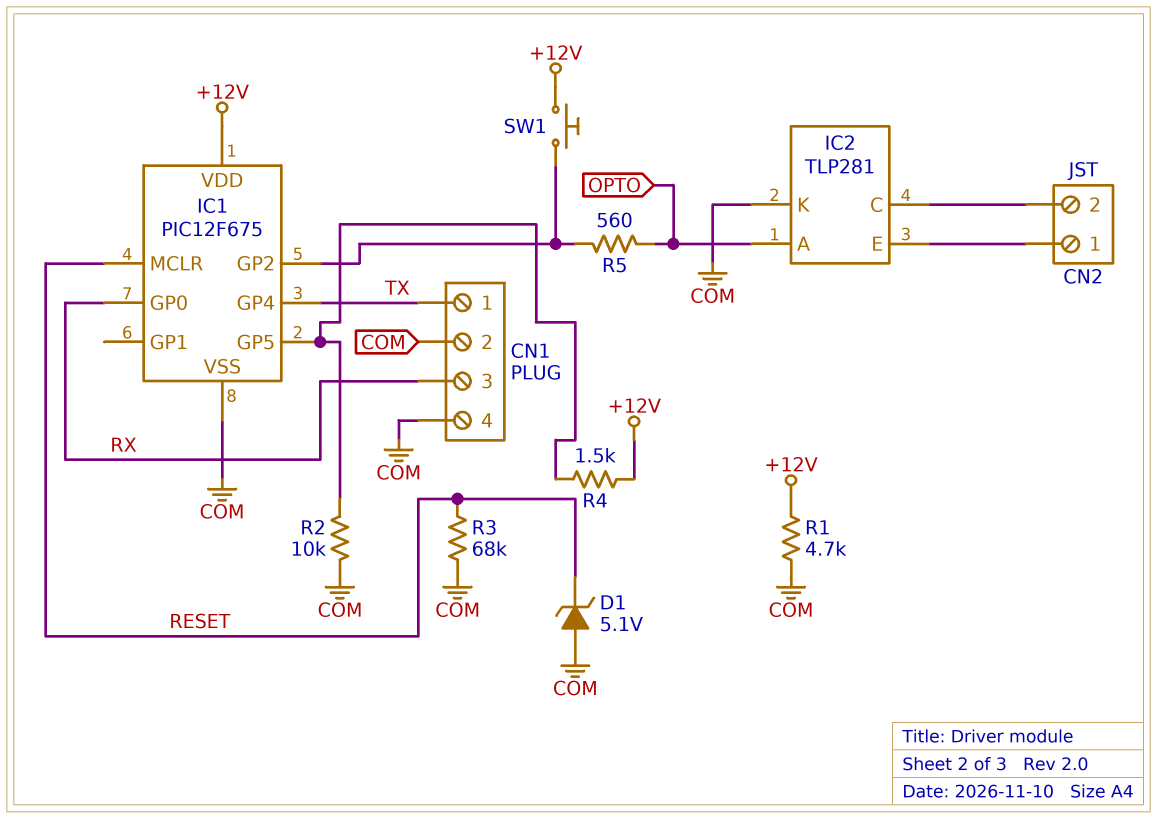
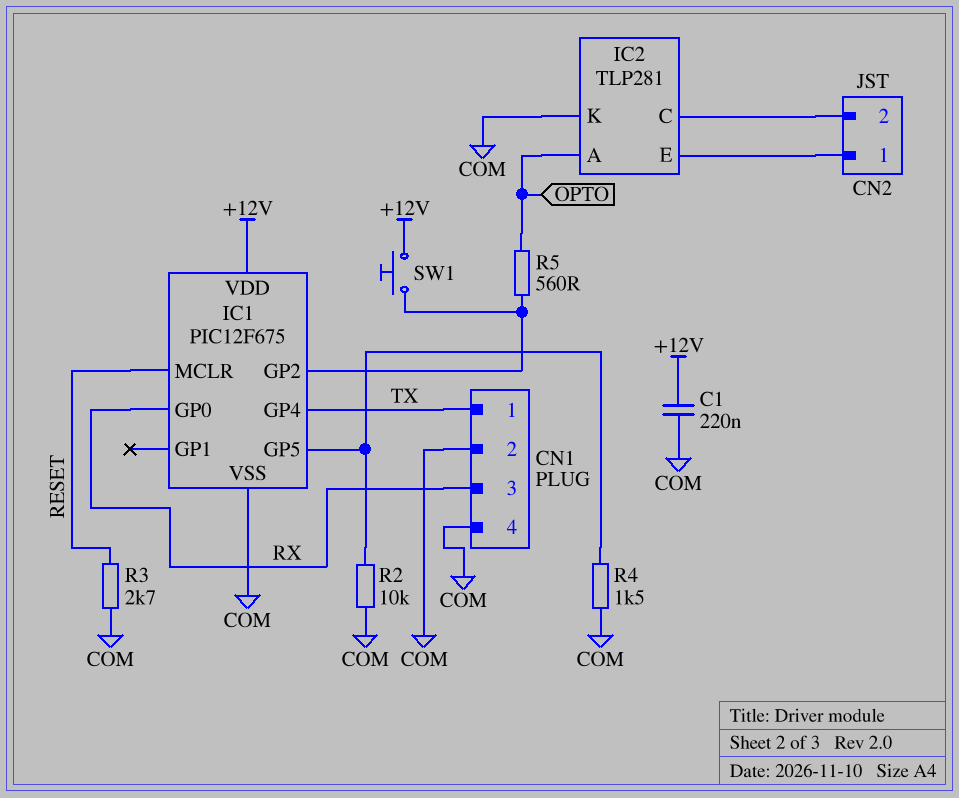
C1: none -> 220nF (+12V, COM)
D1: zener 5.1V (A COM, K RESET) -> none
R1: 4.7k (+12V, COM) -> none
R3: 68k (COM, RESET) -> 2.7k (COM, RESET)
R4: 1.5k (+12V, IC1/GP5) -> 1.5k (COM, IC1/GP5)

